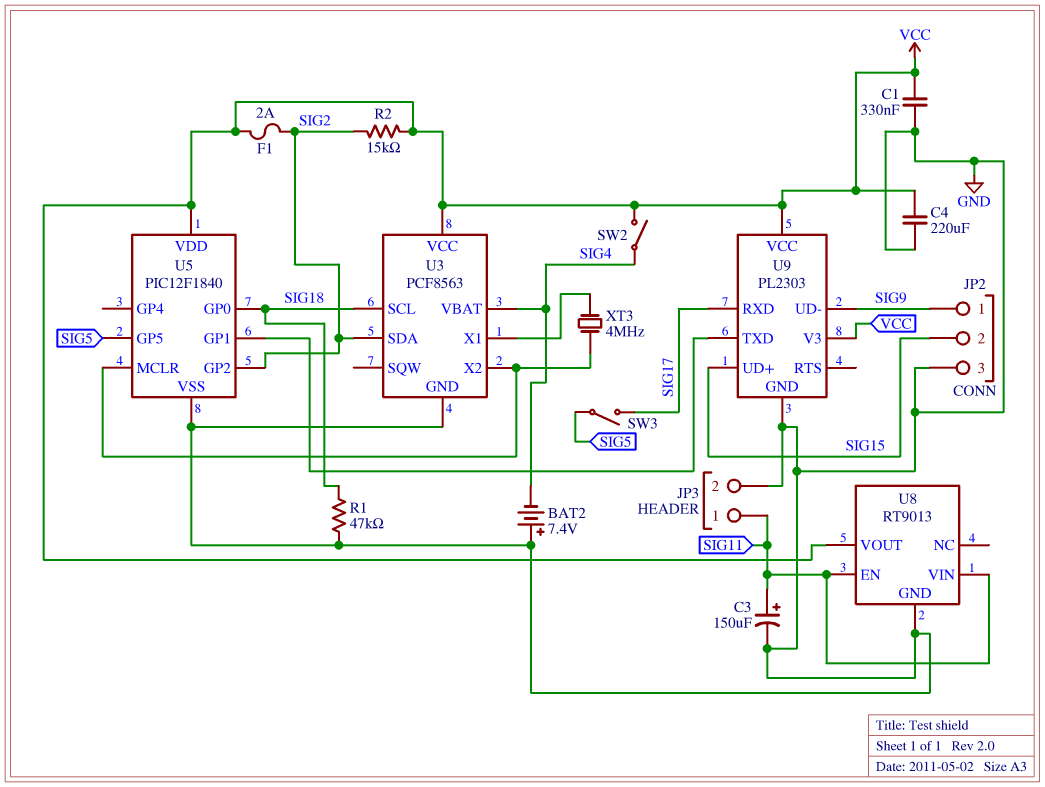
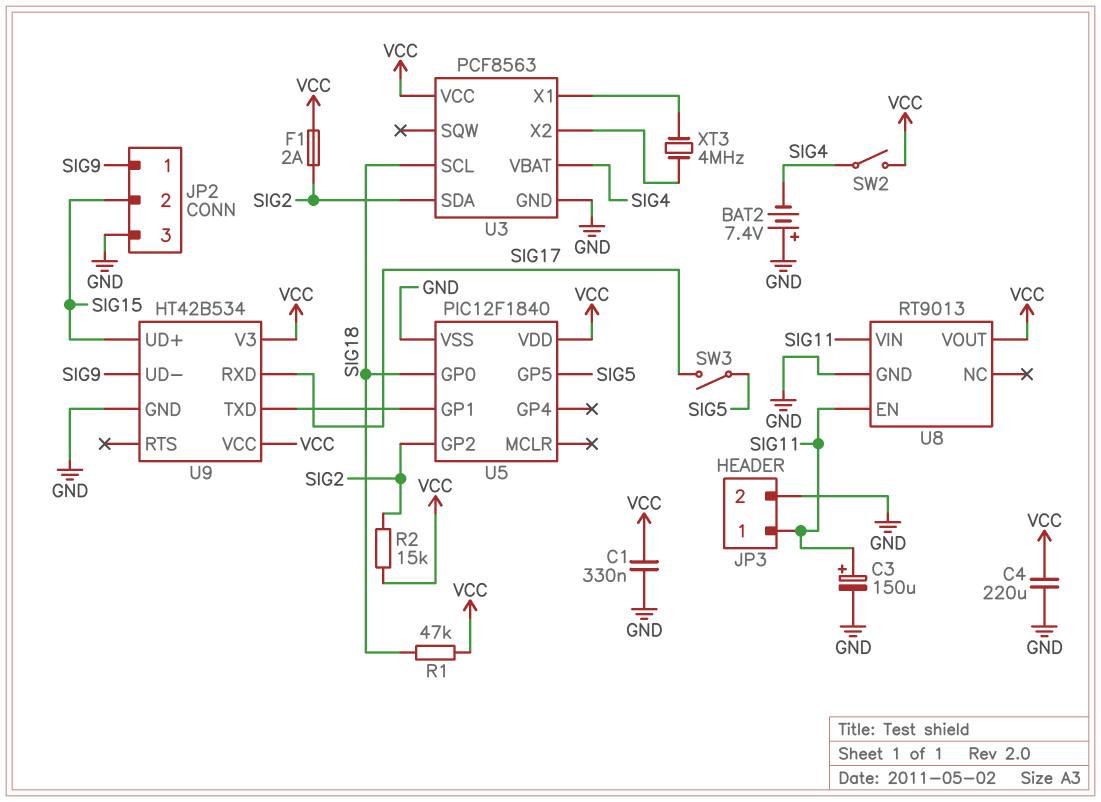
R1: 47k (GND, SIG18) -> 47k (SIG18, VCC)
U5 pin MCLR: U3/X2 -> none
U9: PL2303 -> HT42B534

